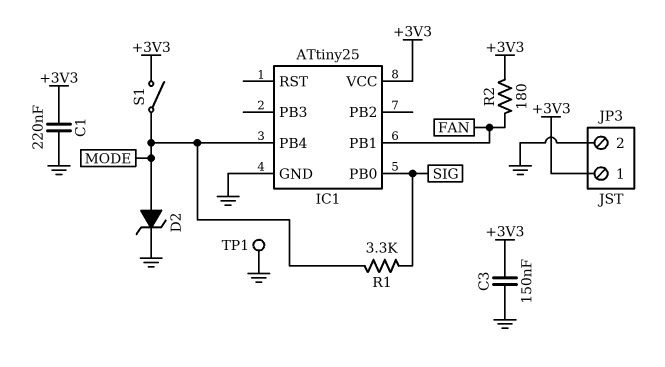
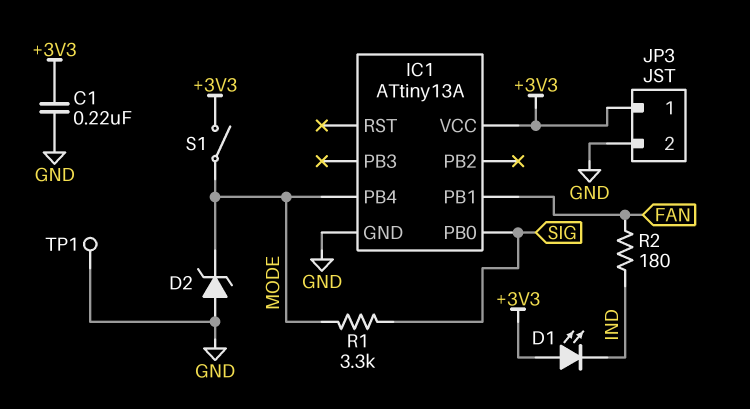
C3: 150nF (+3V3, GND) -> none
D1: none -> LED (A +3V3, K IND)
D2: zener (A MODE, K GND) -> zener (A GND, K MODE)
IC1: ATtiny25 -> ATtiny13A
R2: 180 (+3V3, FAN) -> 180 (FAN, IND)

